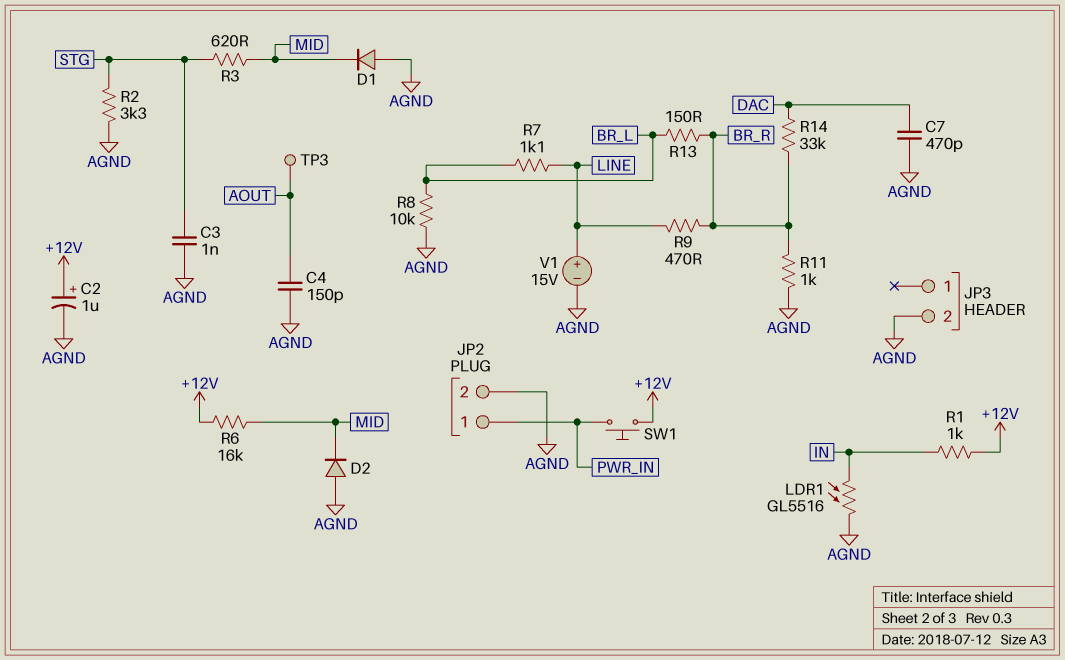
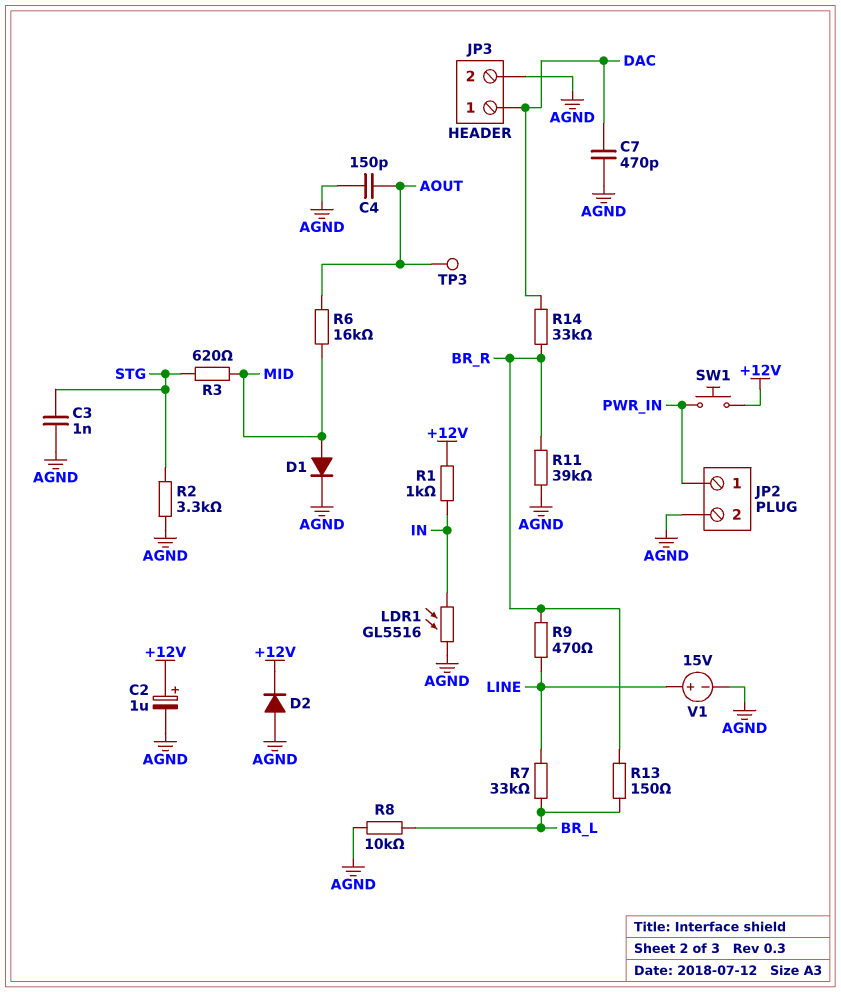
D1: diode (A AGND, K MID) -> diode (A MID, K AGND)
D2: diode (A AGND, K MID) -> diode (A AGND, K +12V)
JP3 pin 1: none -> DAC
R6: 16k (+12V, MID) -> 16k (AOUT, MID)
R7: 1.1k (BR_L, LINE) -> 33k (BR_L, LINE)
R11: 1k (AGND, BR_R) -> 39k (AGND, BR_R)

